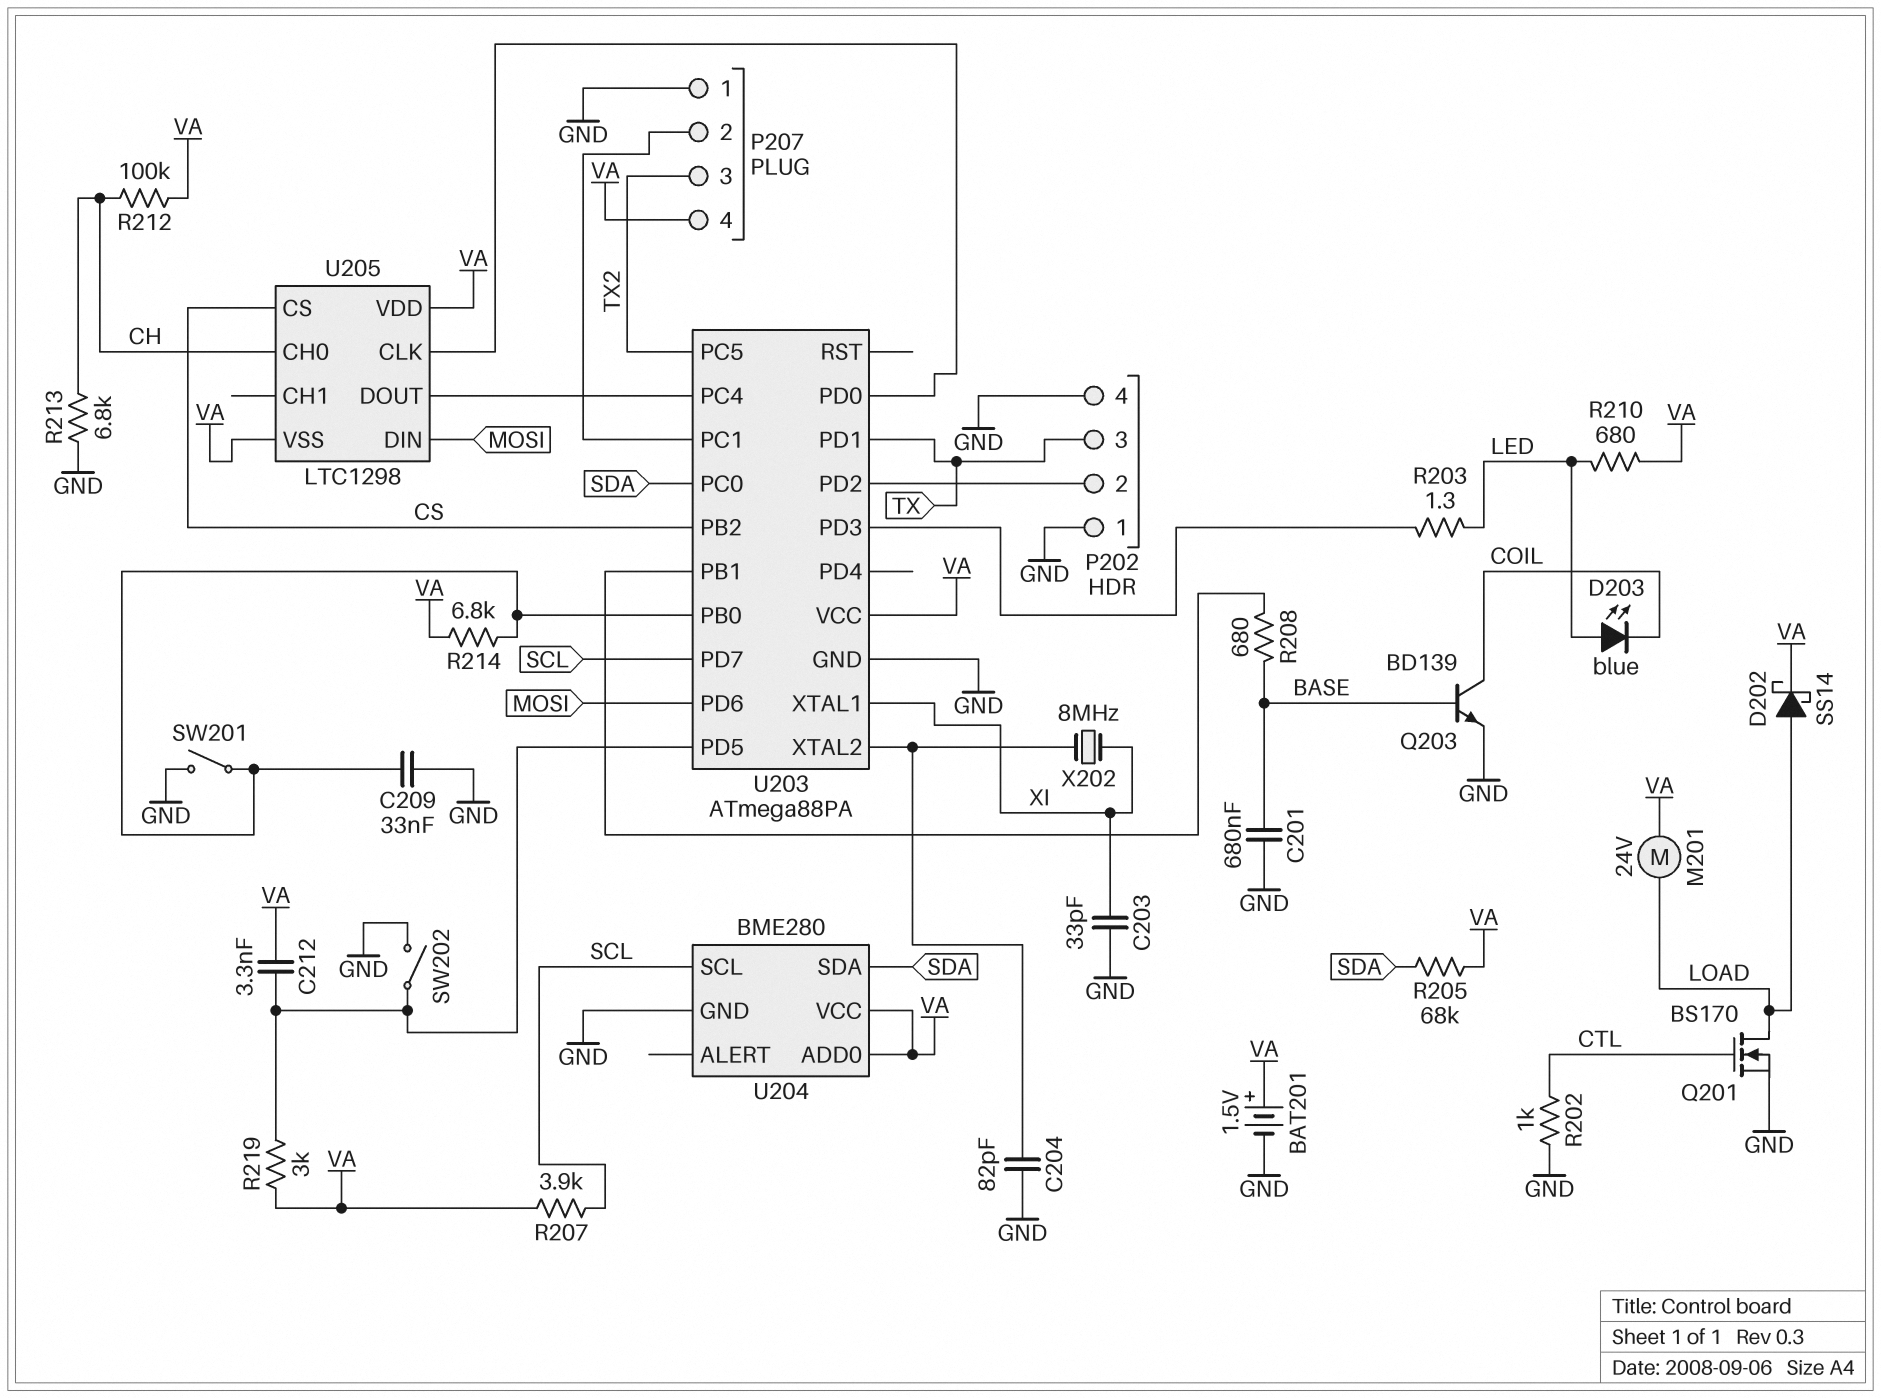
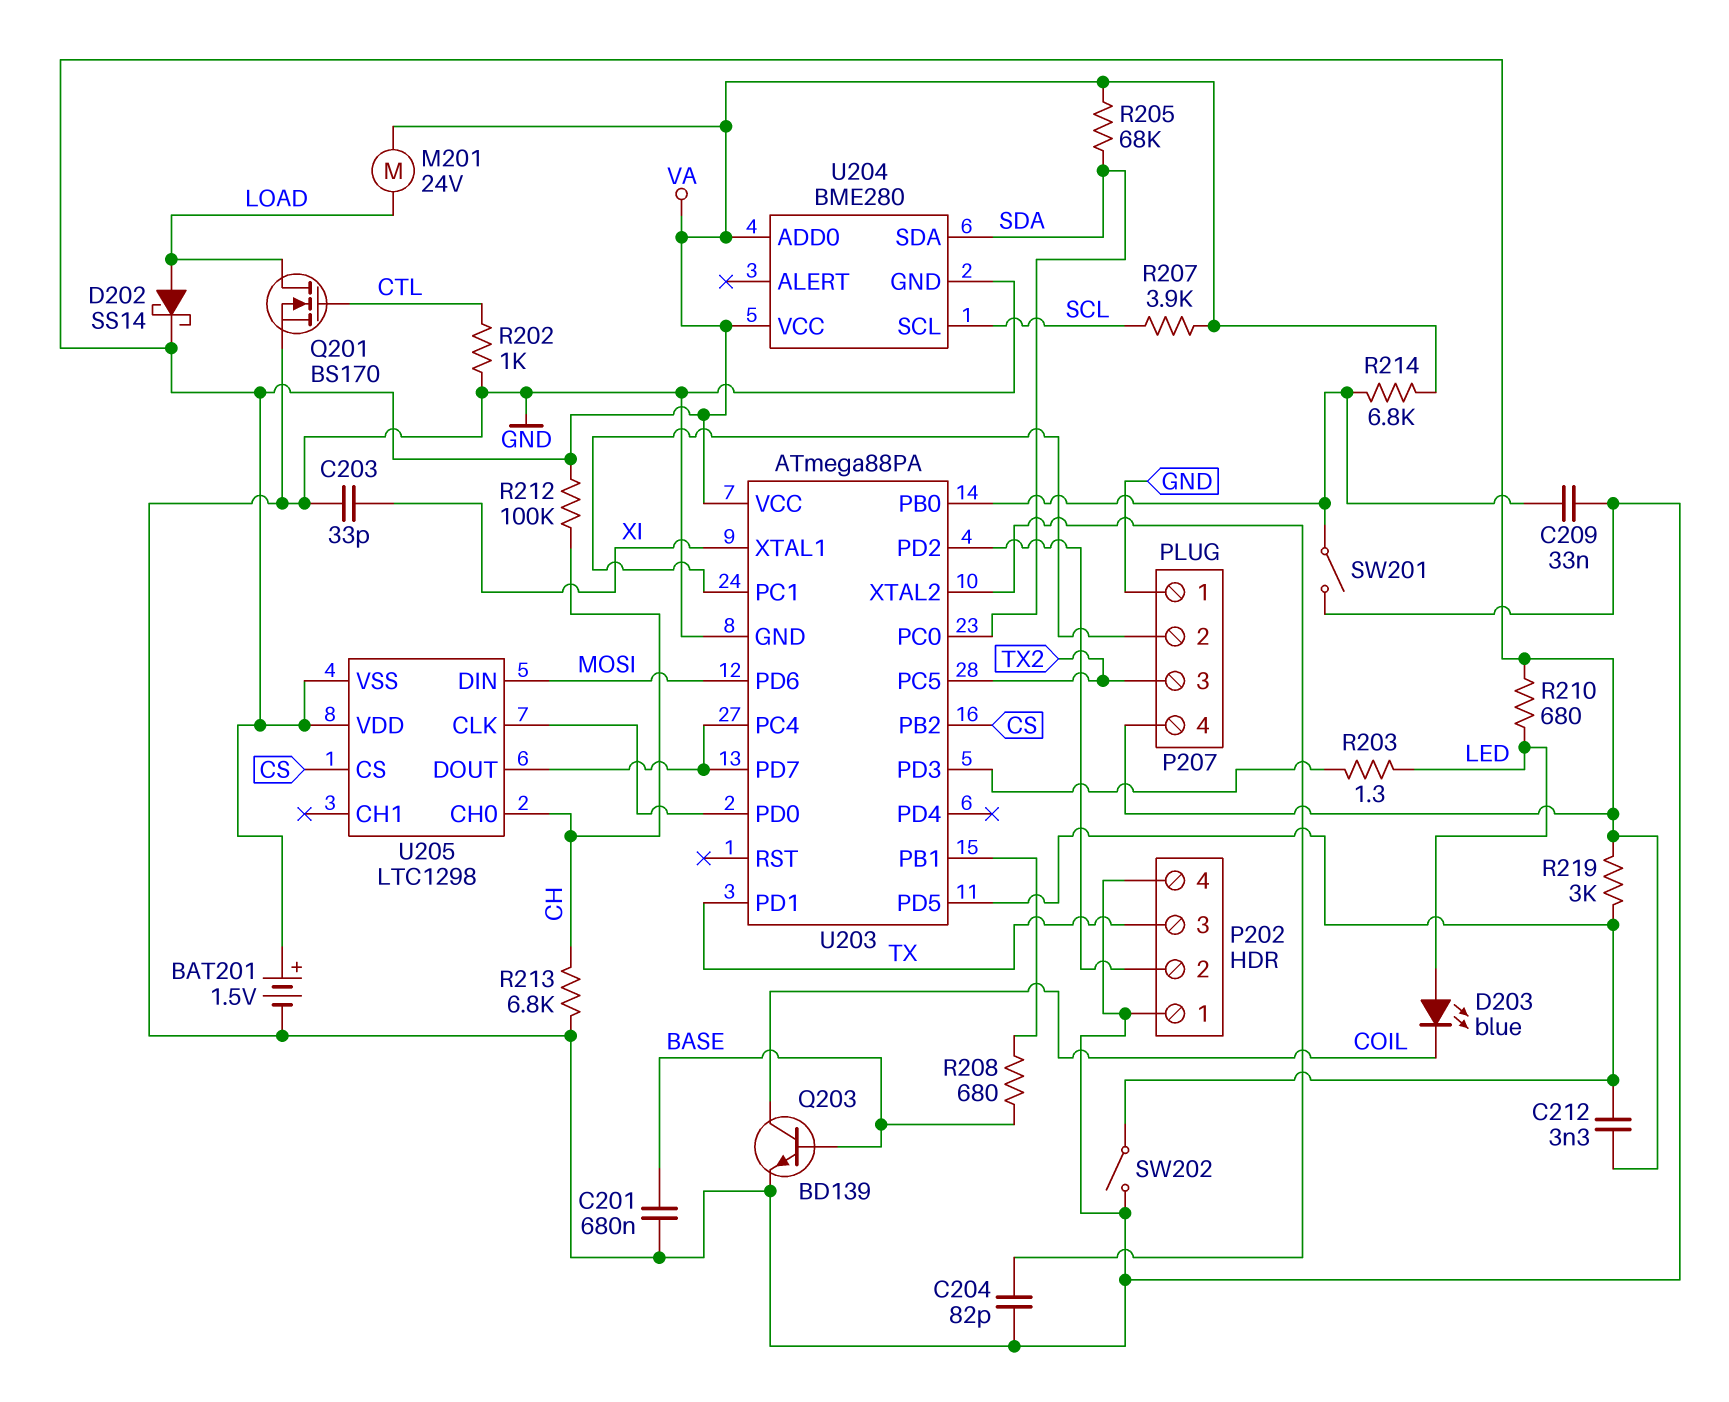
U203 pin PD7: SCL -> U203/PC4
X202: 8MHz (U203/XTAL2, XI) -> none

